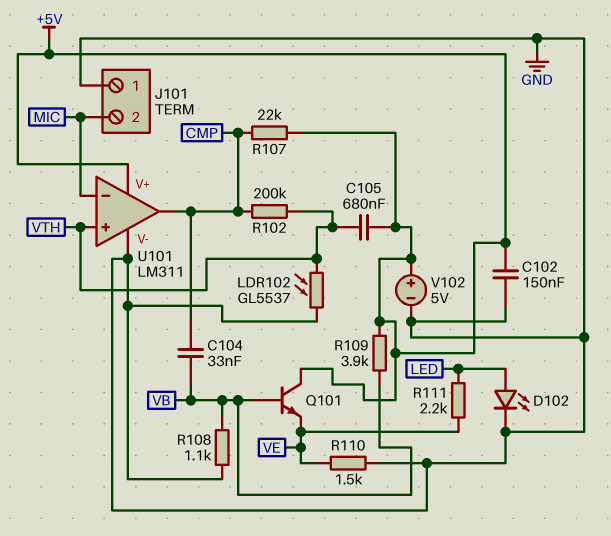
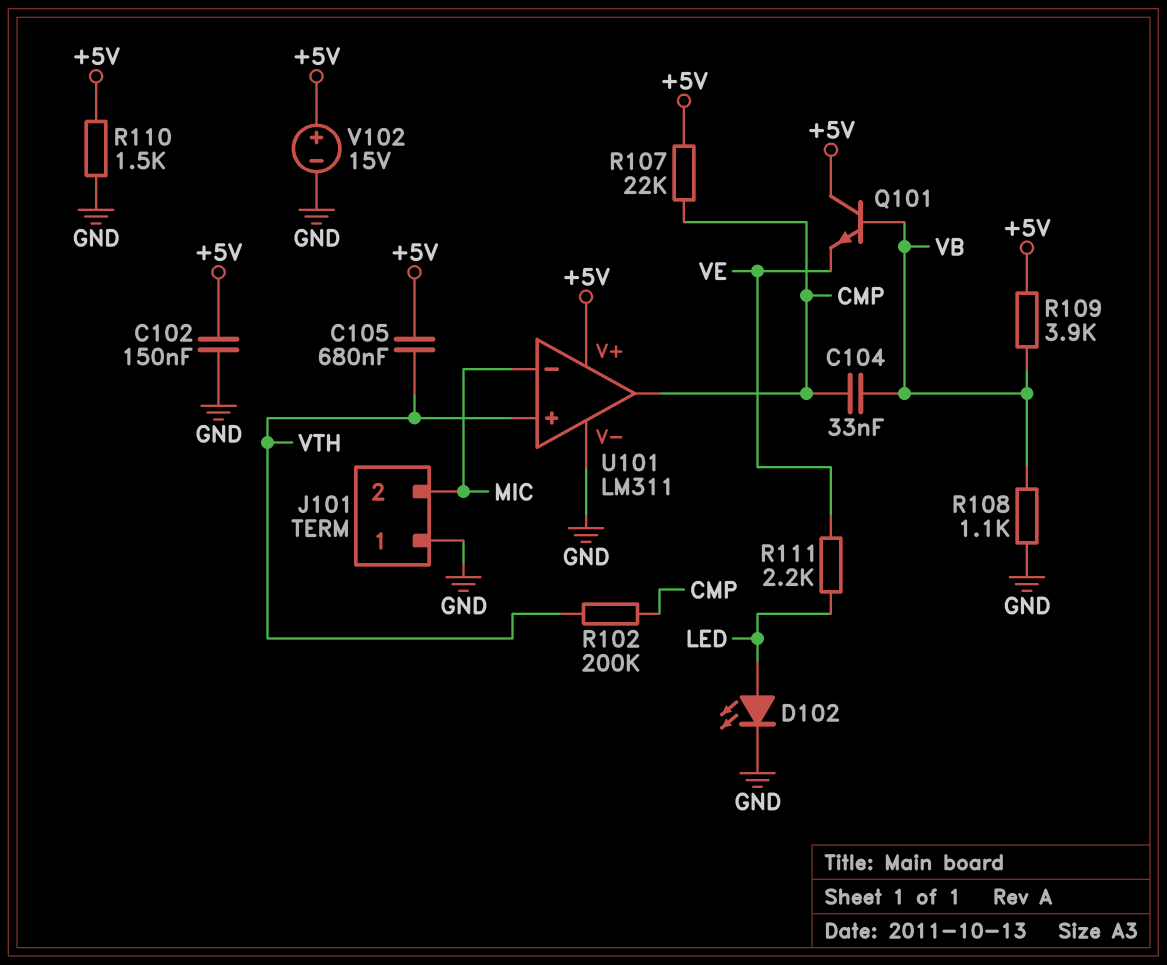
LDR102: GL5537 (GND, VTH) -> none
R110: 1.5k (GND, VE) -> 1.5k (+5V, GND)
V102: 5V (plus +5V, minus GND) -> 15V (plus +5V, minus GND)

